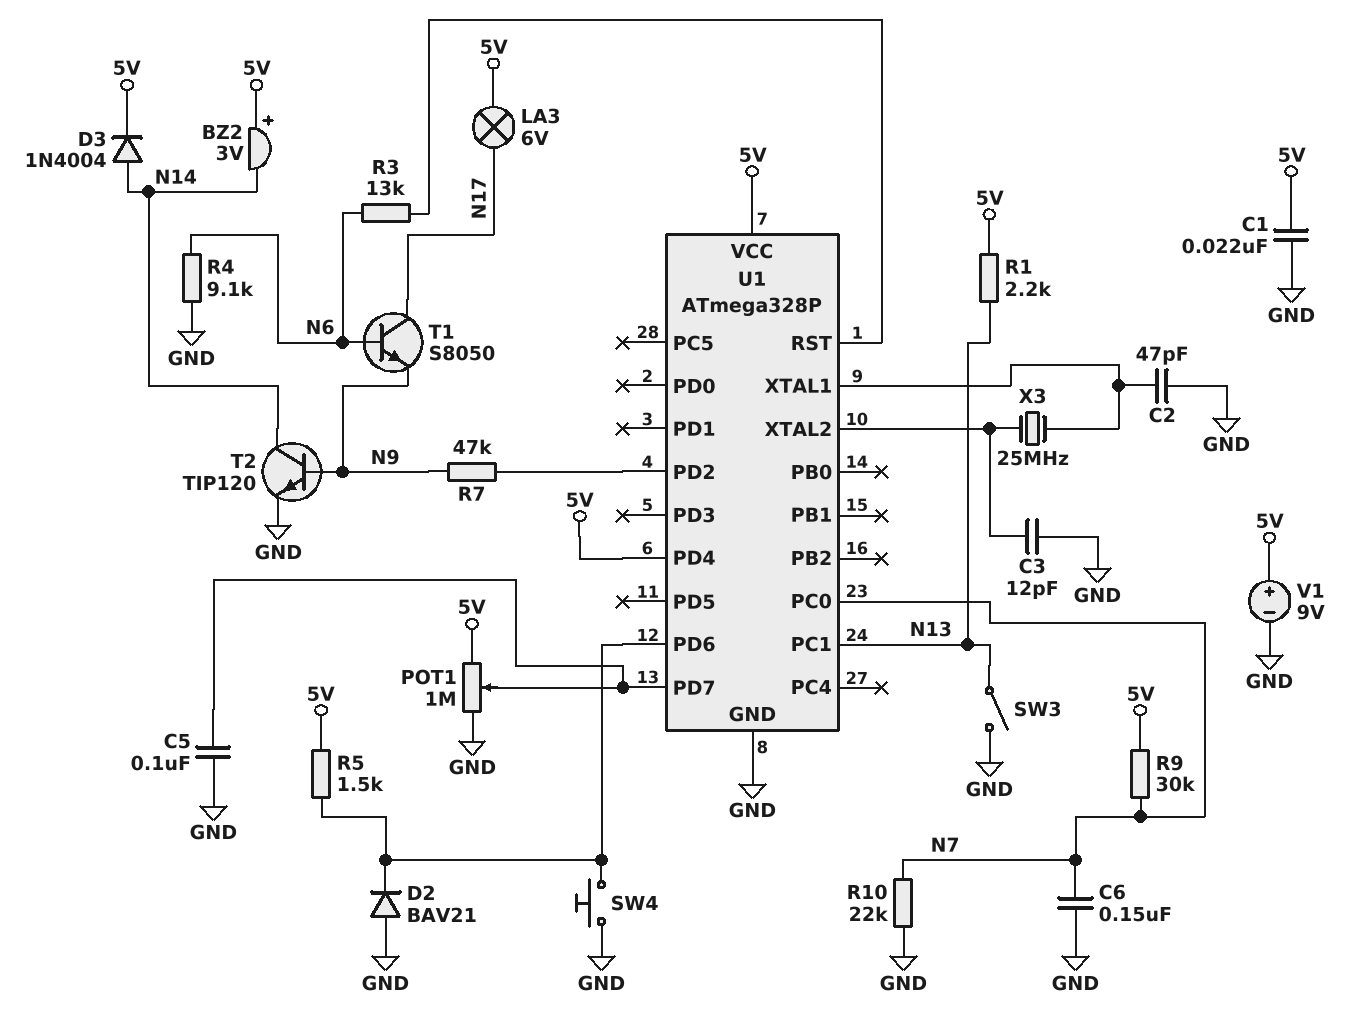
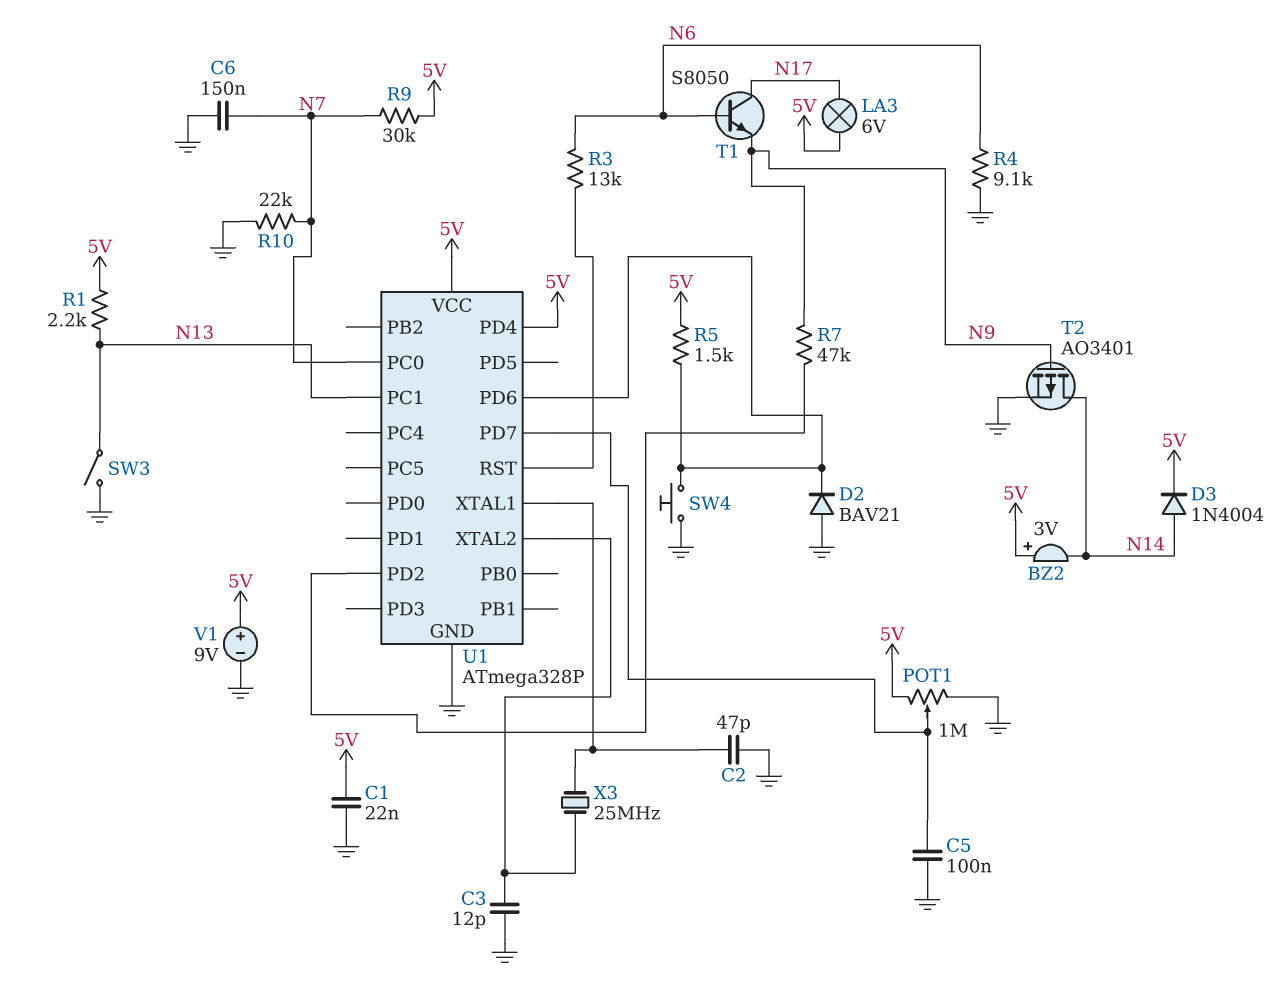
T2: NPN TIP120 (B N9, C N14, E GND) -> PMOS AO3401 (G N9, D N14, S GND)

